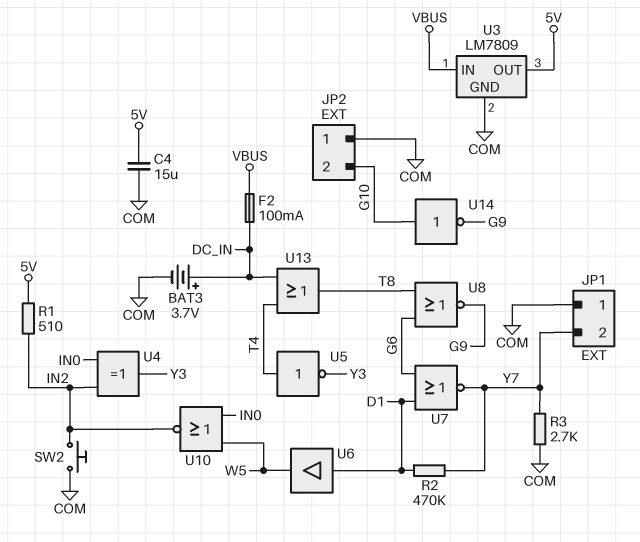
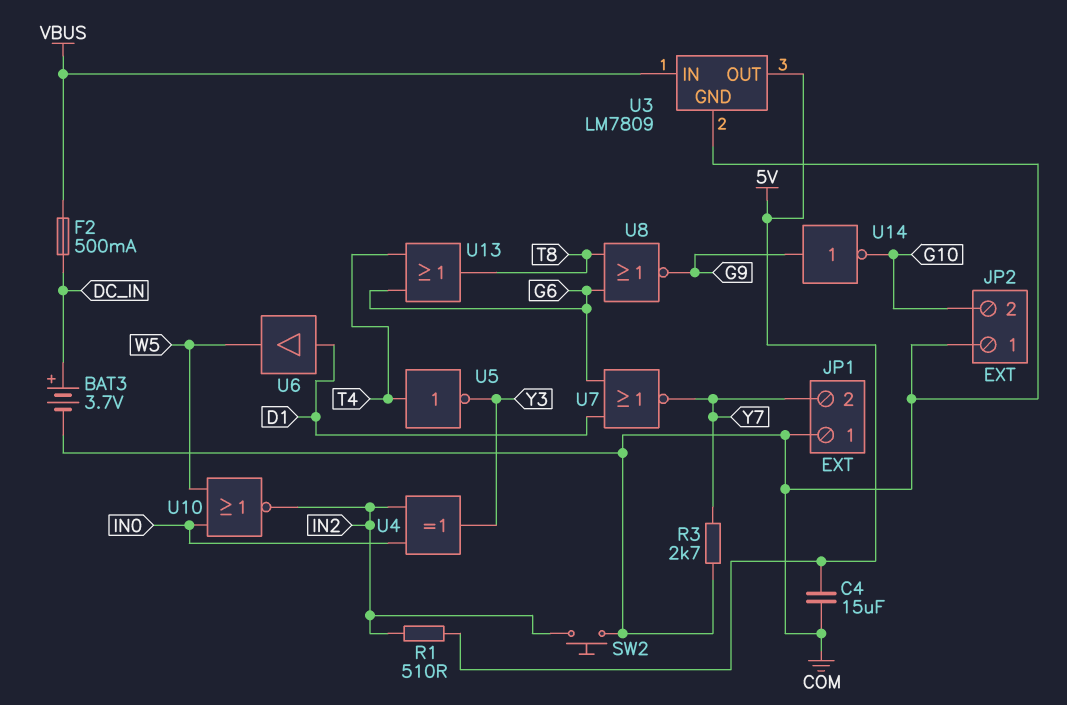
F2: 100mA (DC_IN, VBUS) -> 500mA (DC_IN, VBUS)
R2: 470k (D1, Y7) -> none
U13: OR (in DC_IN, in T4, out T8) -> OR (in G6, in T4, out T8)
U14: NOT (in G10, out G9) -> NOT (in G9, out G10)

